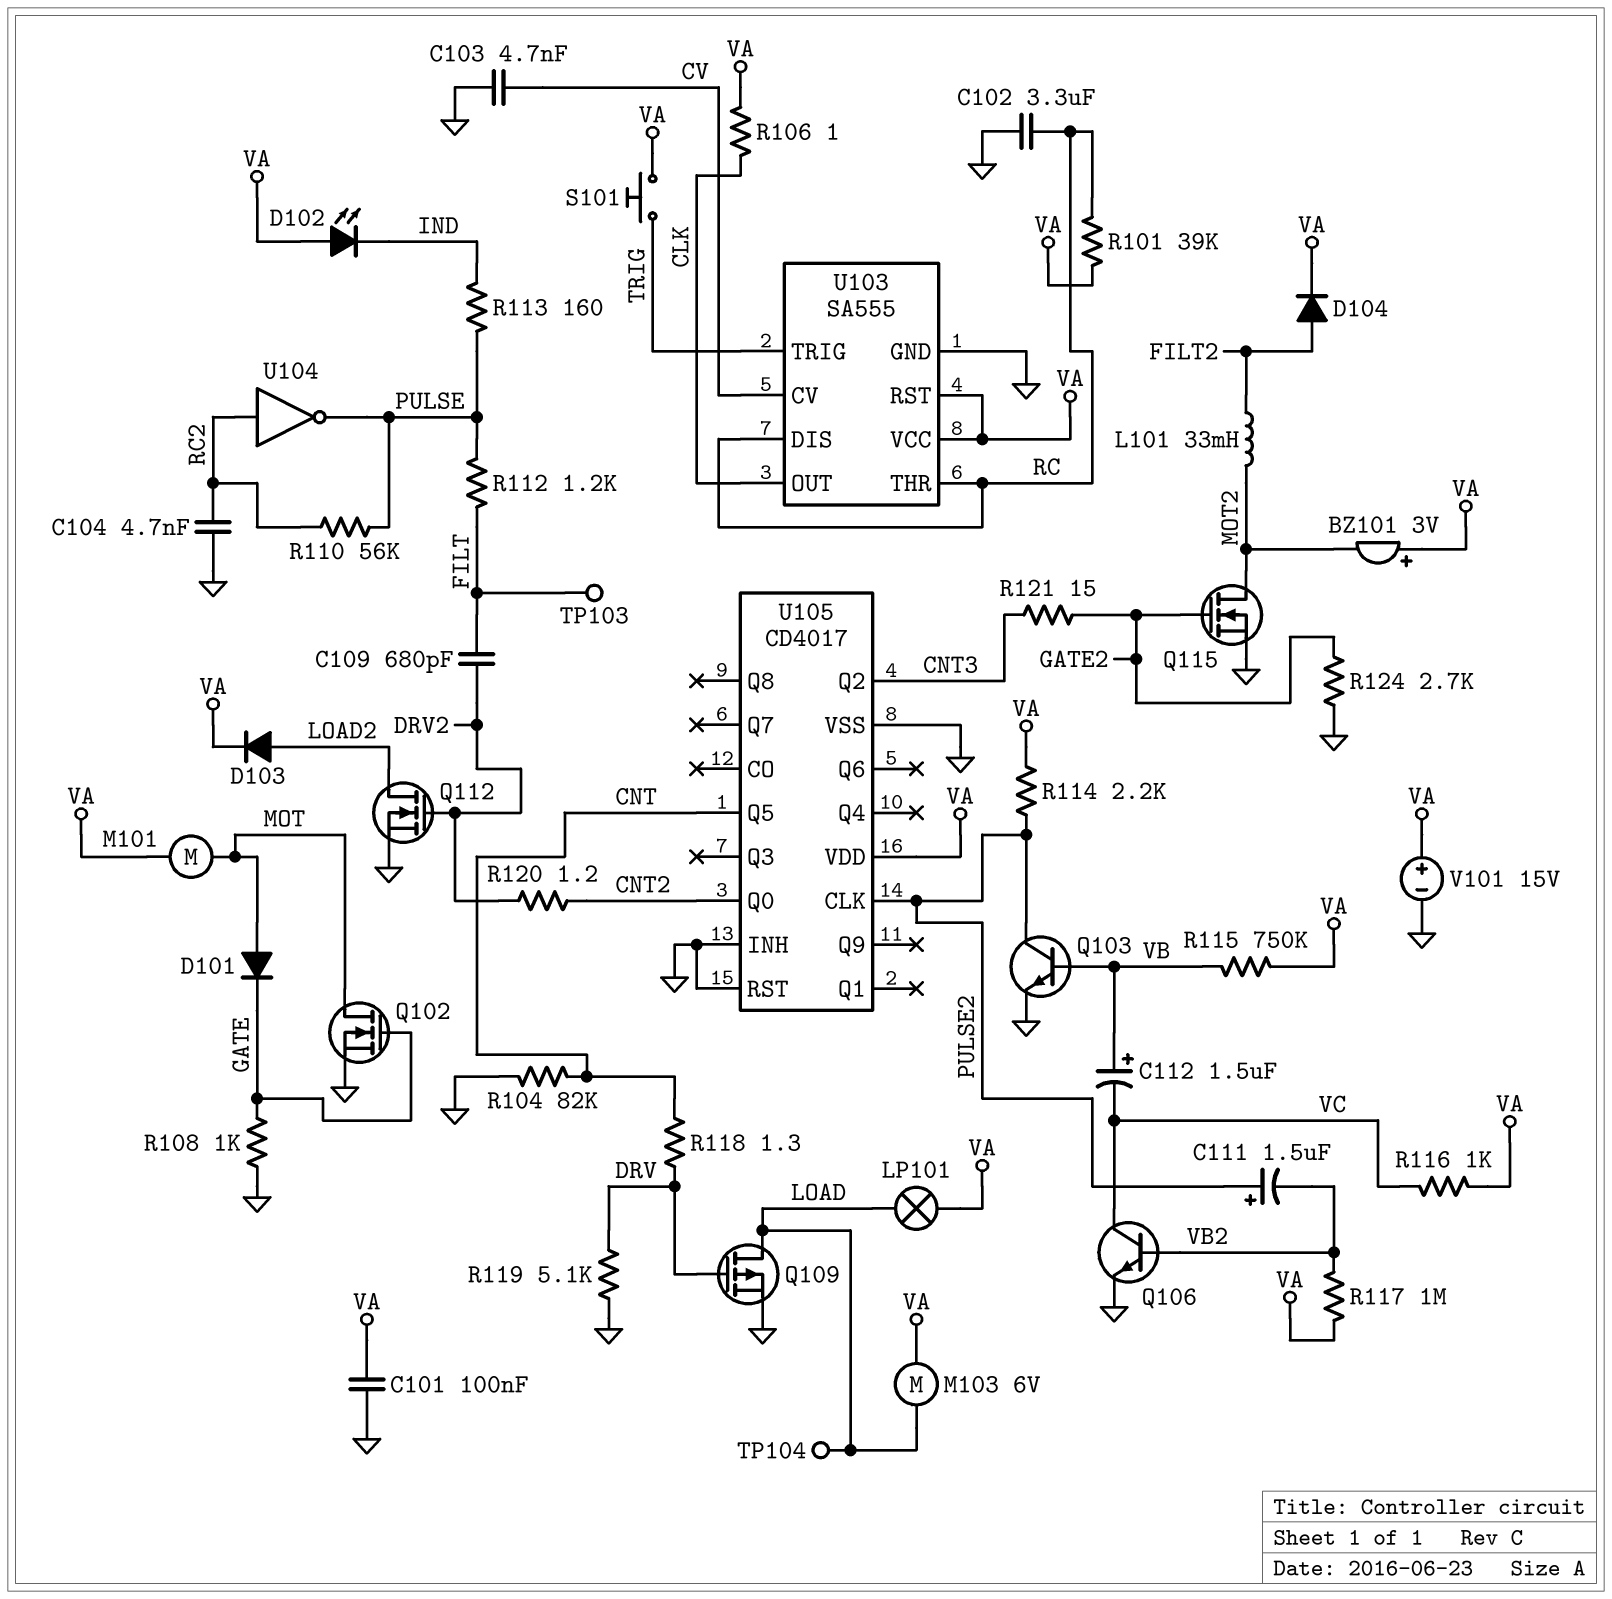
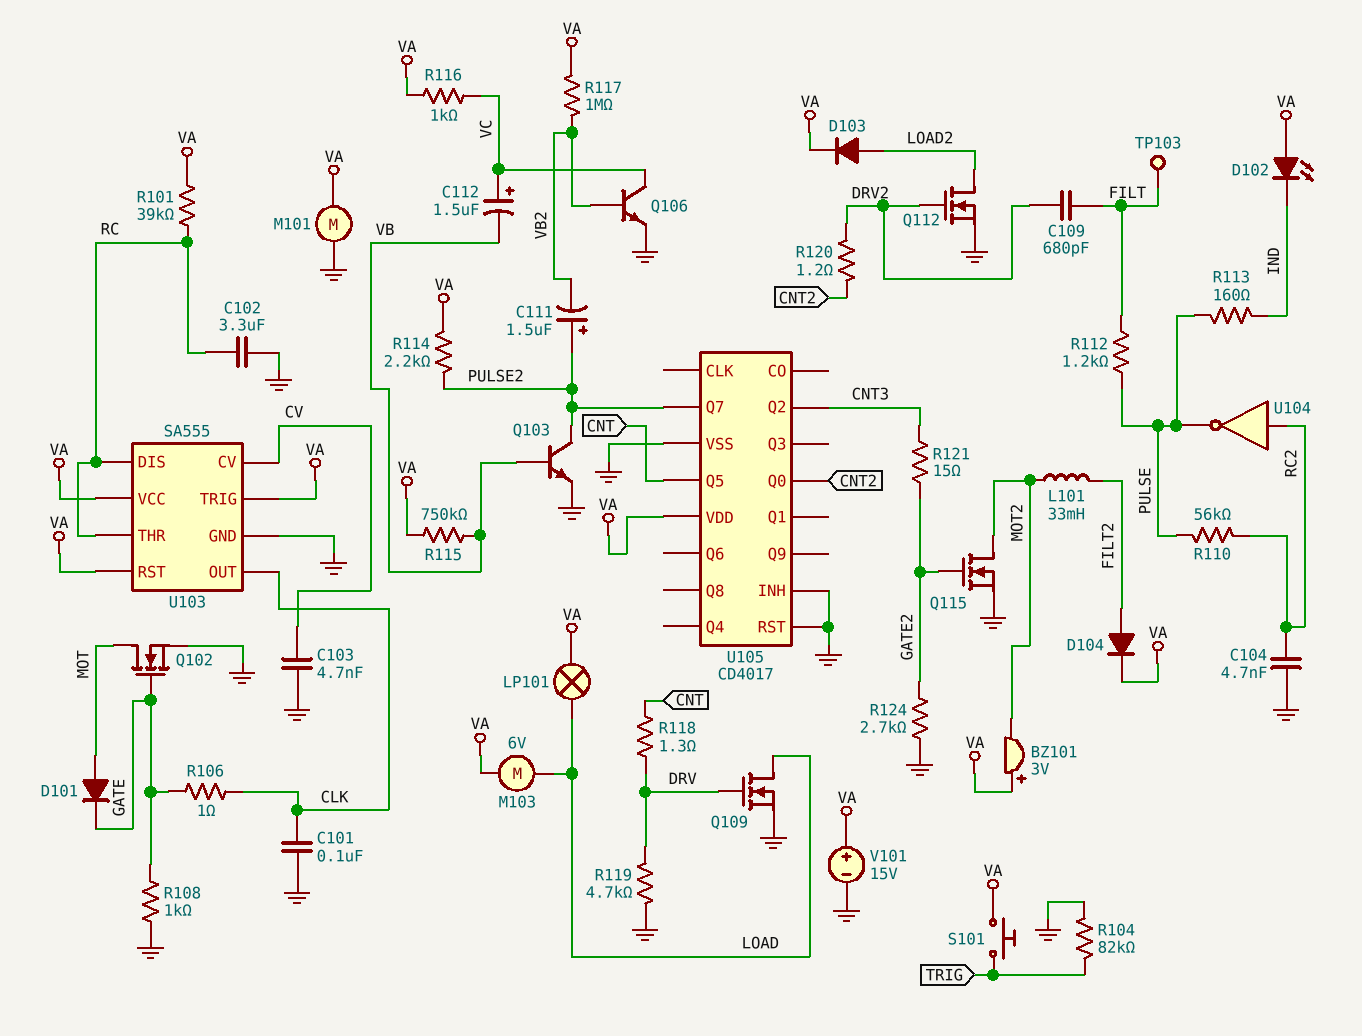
C101: 100nF (GND, VA) -> 100nF (CLK, GND)
C112: 1.5uF (plus VB, minus VC) -> 1.5uF (plus VC, minus VB)
M101: motor (MOT, VA) -> motor (GND, VA)
Q109: PMOS (G DRV, D LOAD, S GND) -> NMOS (G DRV, D LOAD, S GND)
R104: 82k (CNT, GND) -> 82k (GND, TRIG)
R106: 1 (CLK, VA) -> 1 (CLK, GATE)
R119: 5.1k (DRV, GND) -> 4.7k (DRV, GND)
TP104: test point (LOAD) -> none
U103 pin TRIG: TRIG -> VA
U105 pin CLK: PULSE2 -> none
U105 pin Q7: none -> PULSE2

